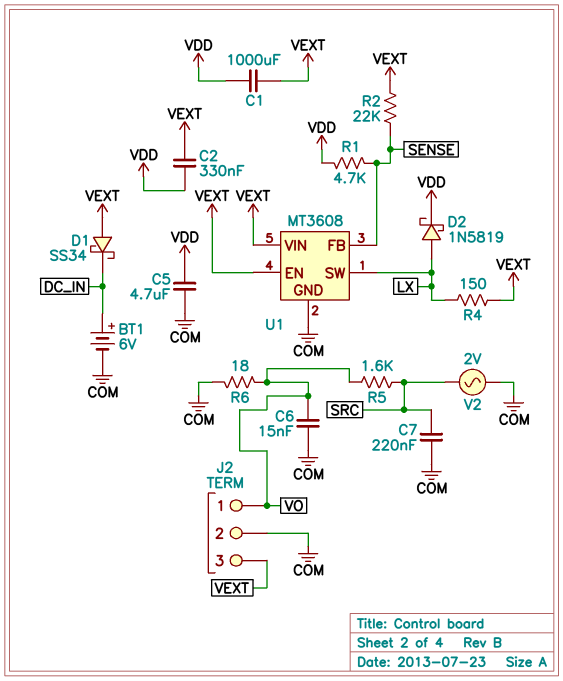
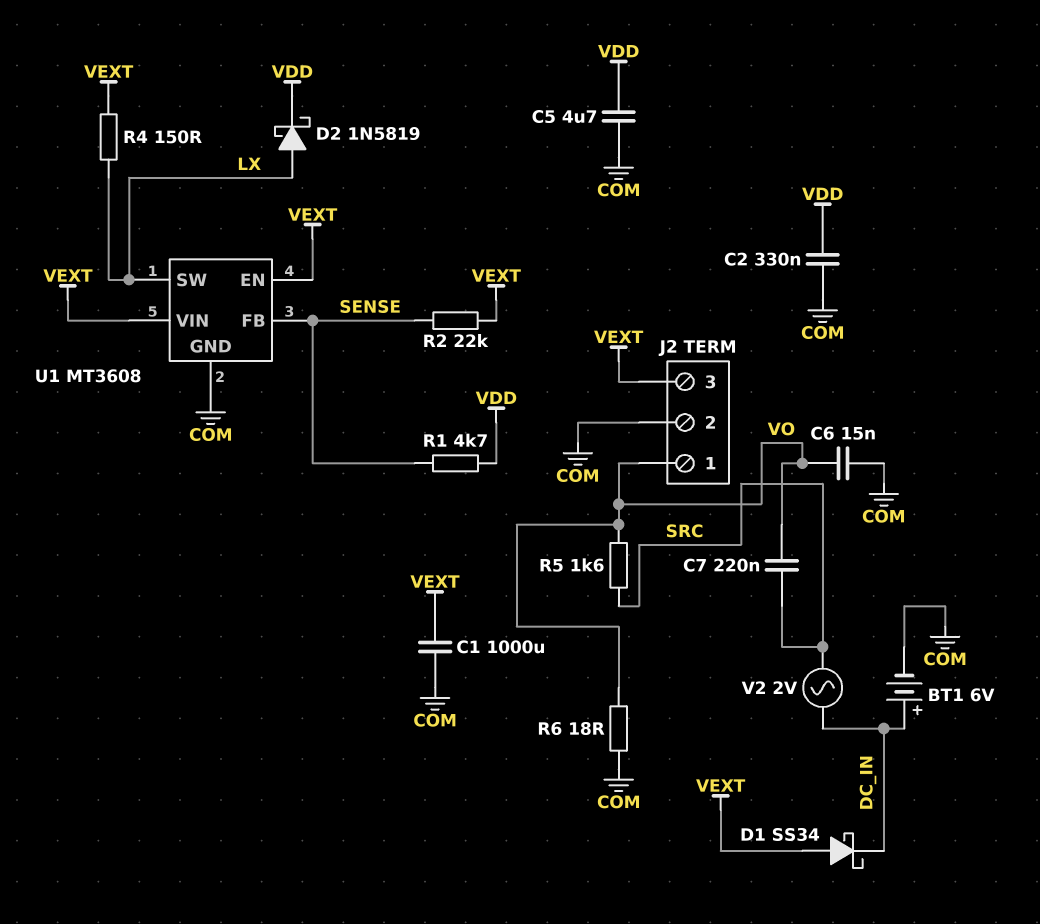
C1: 1000uF (VDD, VEXT) -> 1000uF (COM, VEXT)
C2: 330nF (VDD, VEXT) -> 330nF (COM, VDD)
C7: 220nF (COM, SRC) -> 220nF (SRC, VO)
V2: AC 2V (COM, SRC) -> AC 2V (DC_IN, SRC)

